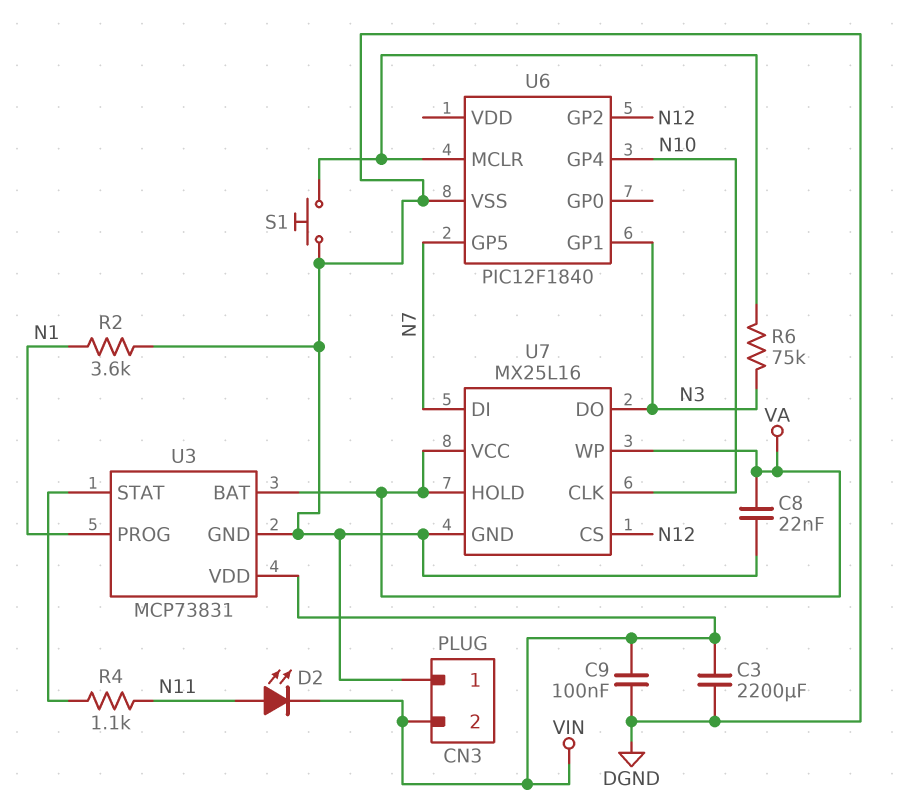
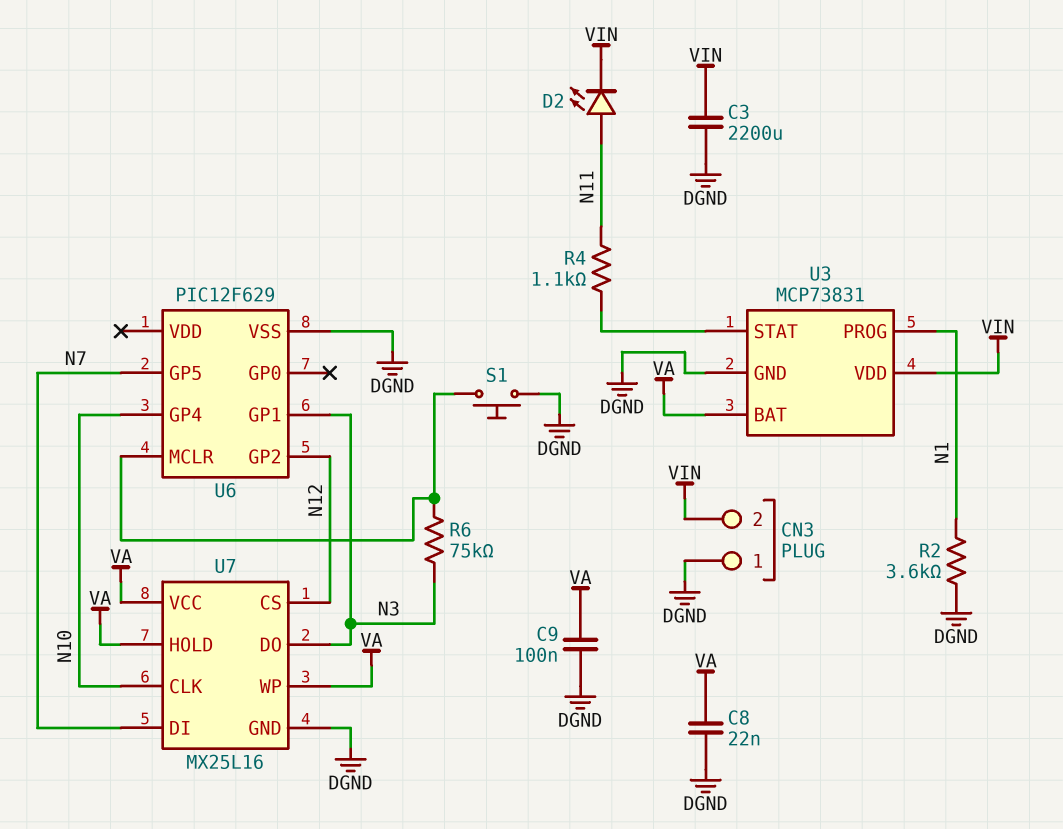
C9: 100nF (DGND, VIN) -> 100nF (DGND, VA)
U6: PIC12F1840 -> PIC12F629

